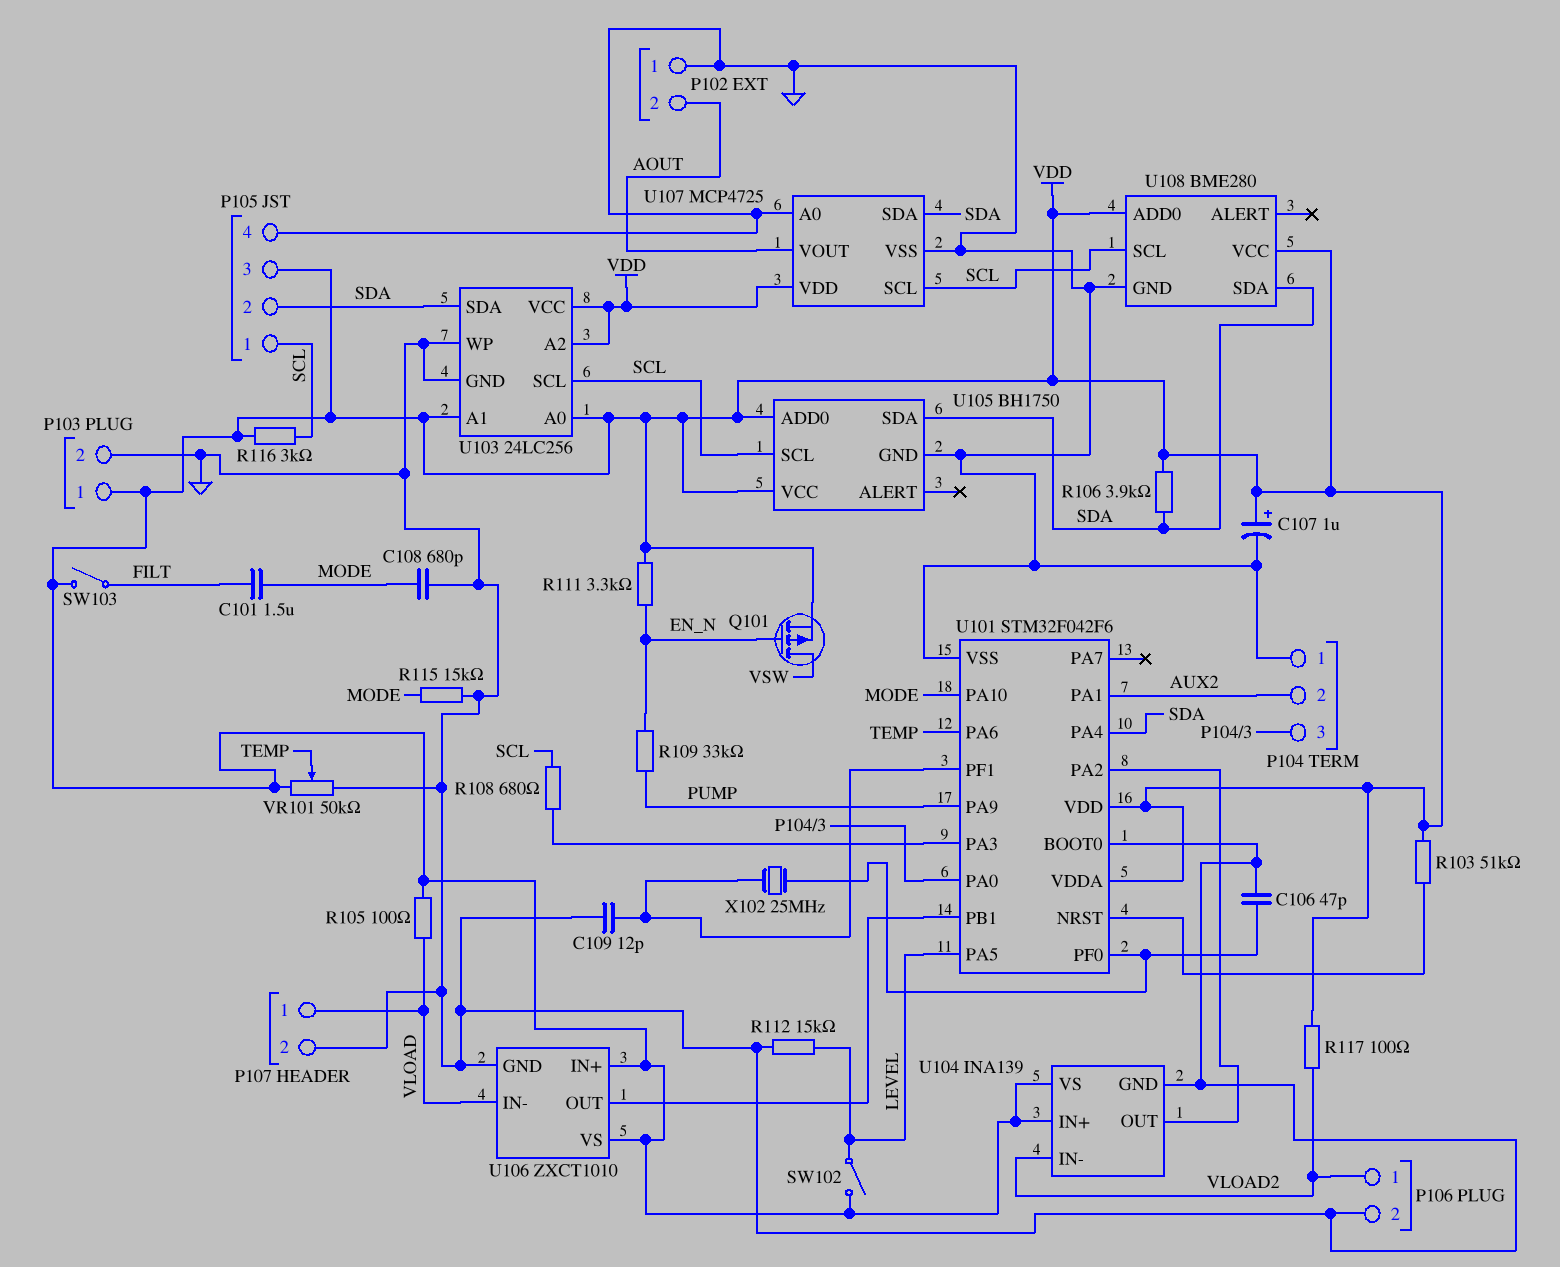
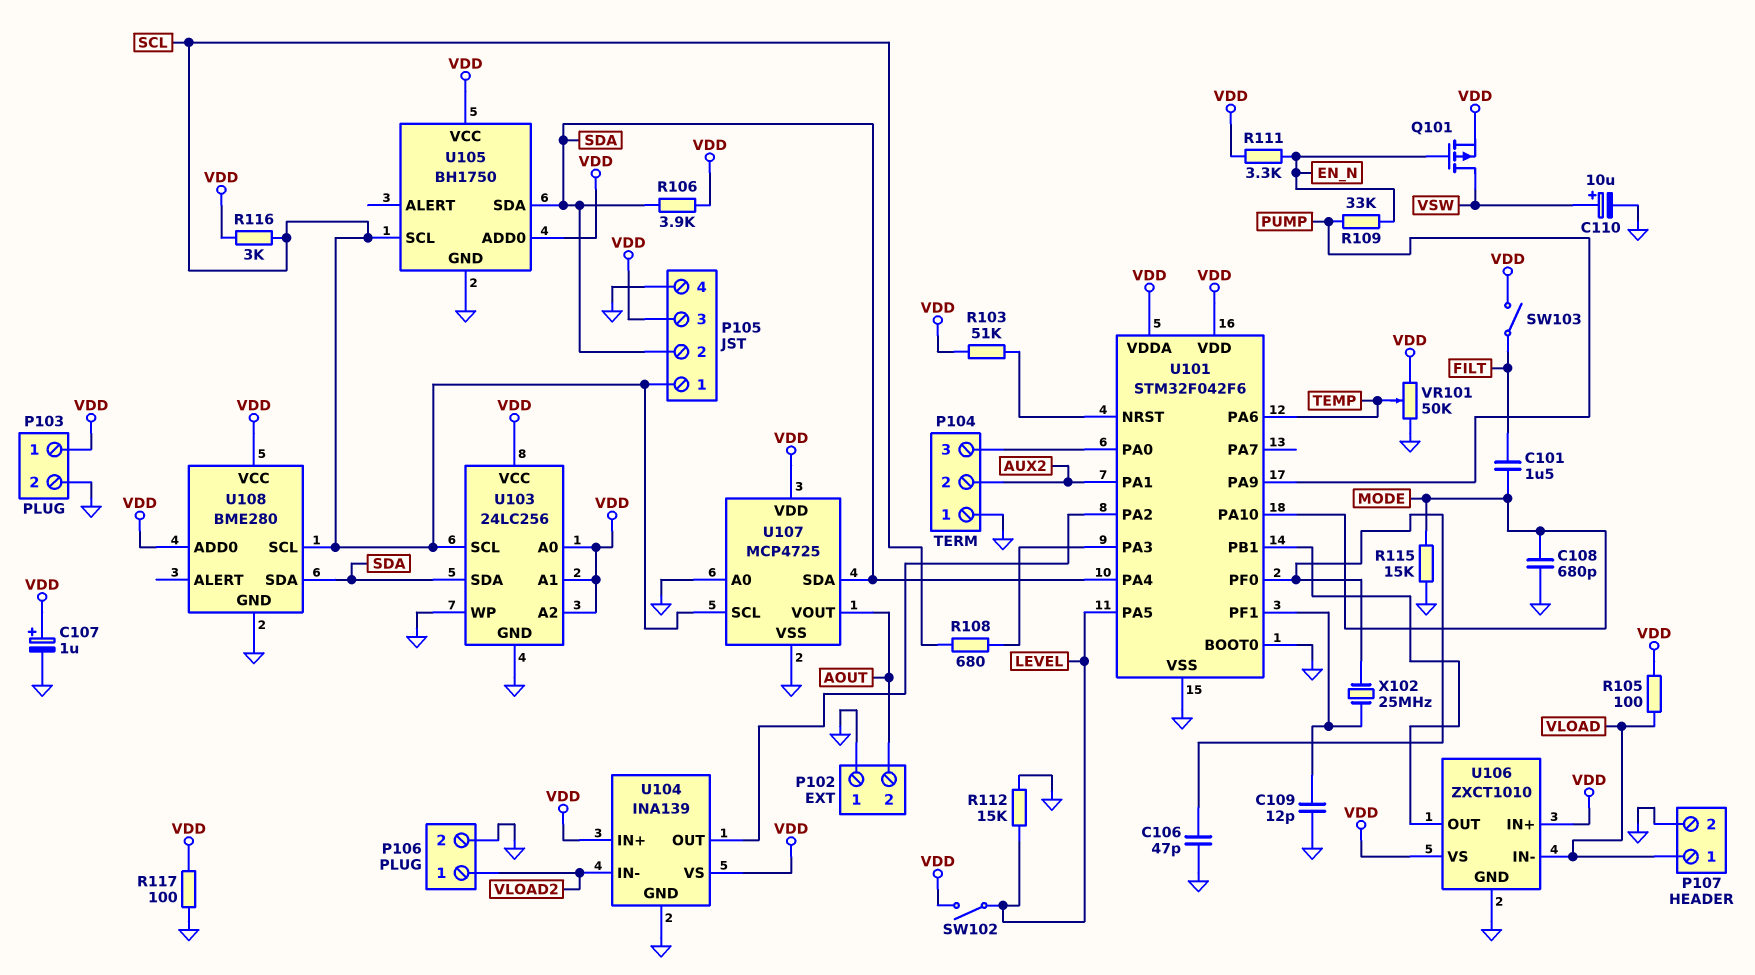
C110: none -> 10uF (plus VSW, minus GND)
R117: 100 (VDD, VLOAD2) -> 100 (GND, VDD)

